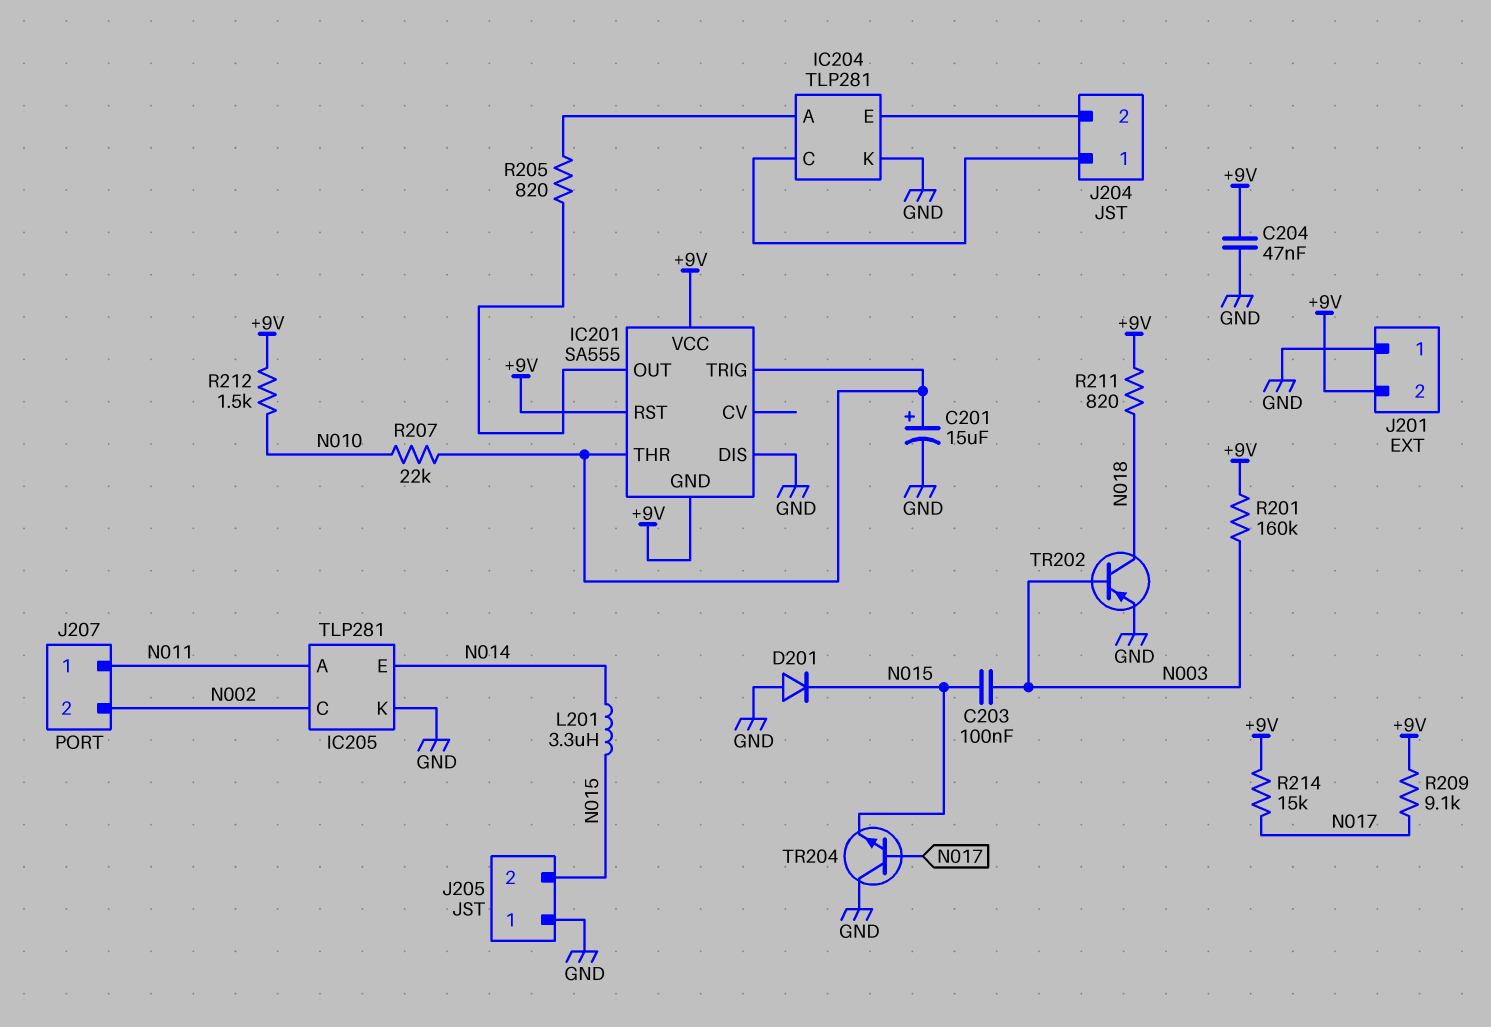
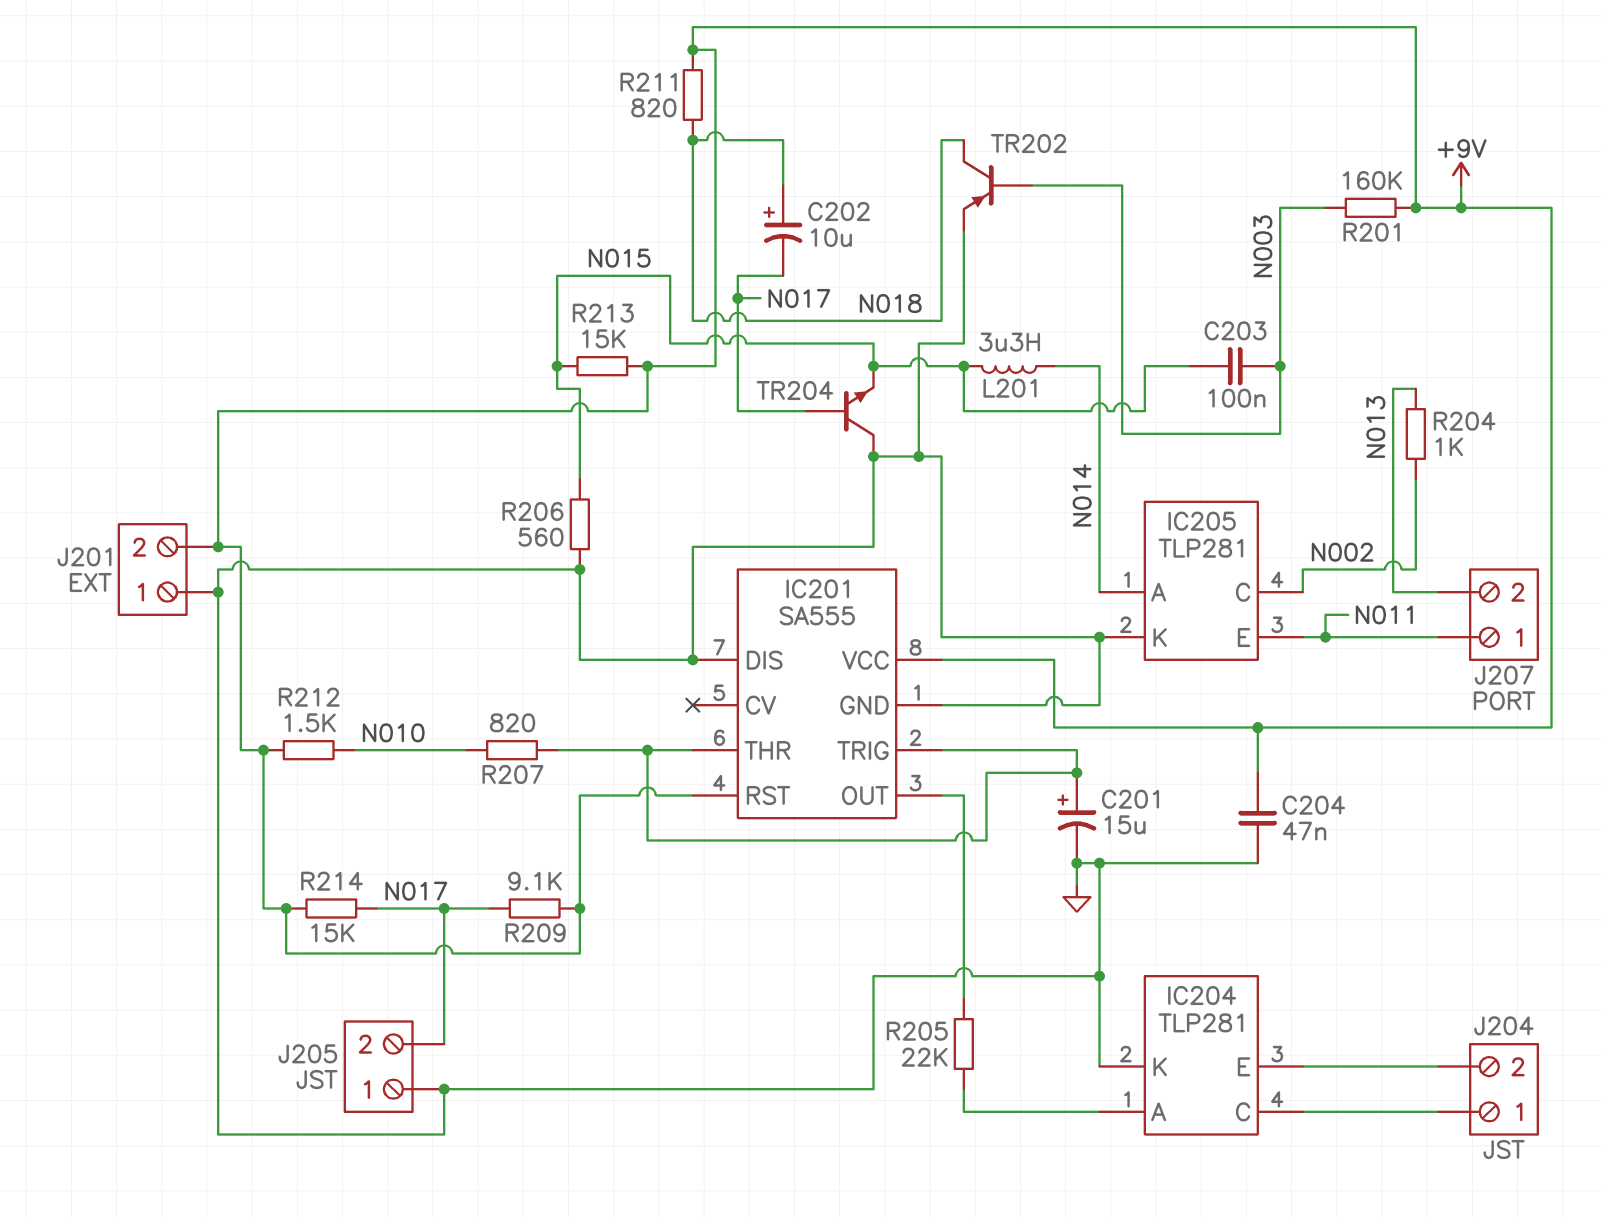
C202: none -> 10uF (plus N018, minus N017)
D201: diode (A GND, K N015) -> none
IC201 pin GND: +9V -> GND
IC205 pin A: N011 -> N014
IC205 pin E: N014 -> N011
J205 pin 2: N015 -> N017
J207 pin 2: N002 -> N013
R204: none -> 1k (N002, N013)
R205: 820 (IC201/OUT, IC204/A) -> 22k (IC201/OUT, IC204/A)
R206: none -> 560 (GND, N015)
R207: 22k (IC201/THR, N010) -> 820 (IC201/THR, N010)
R213: none -> 15k (+9V, N015)

